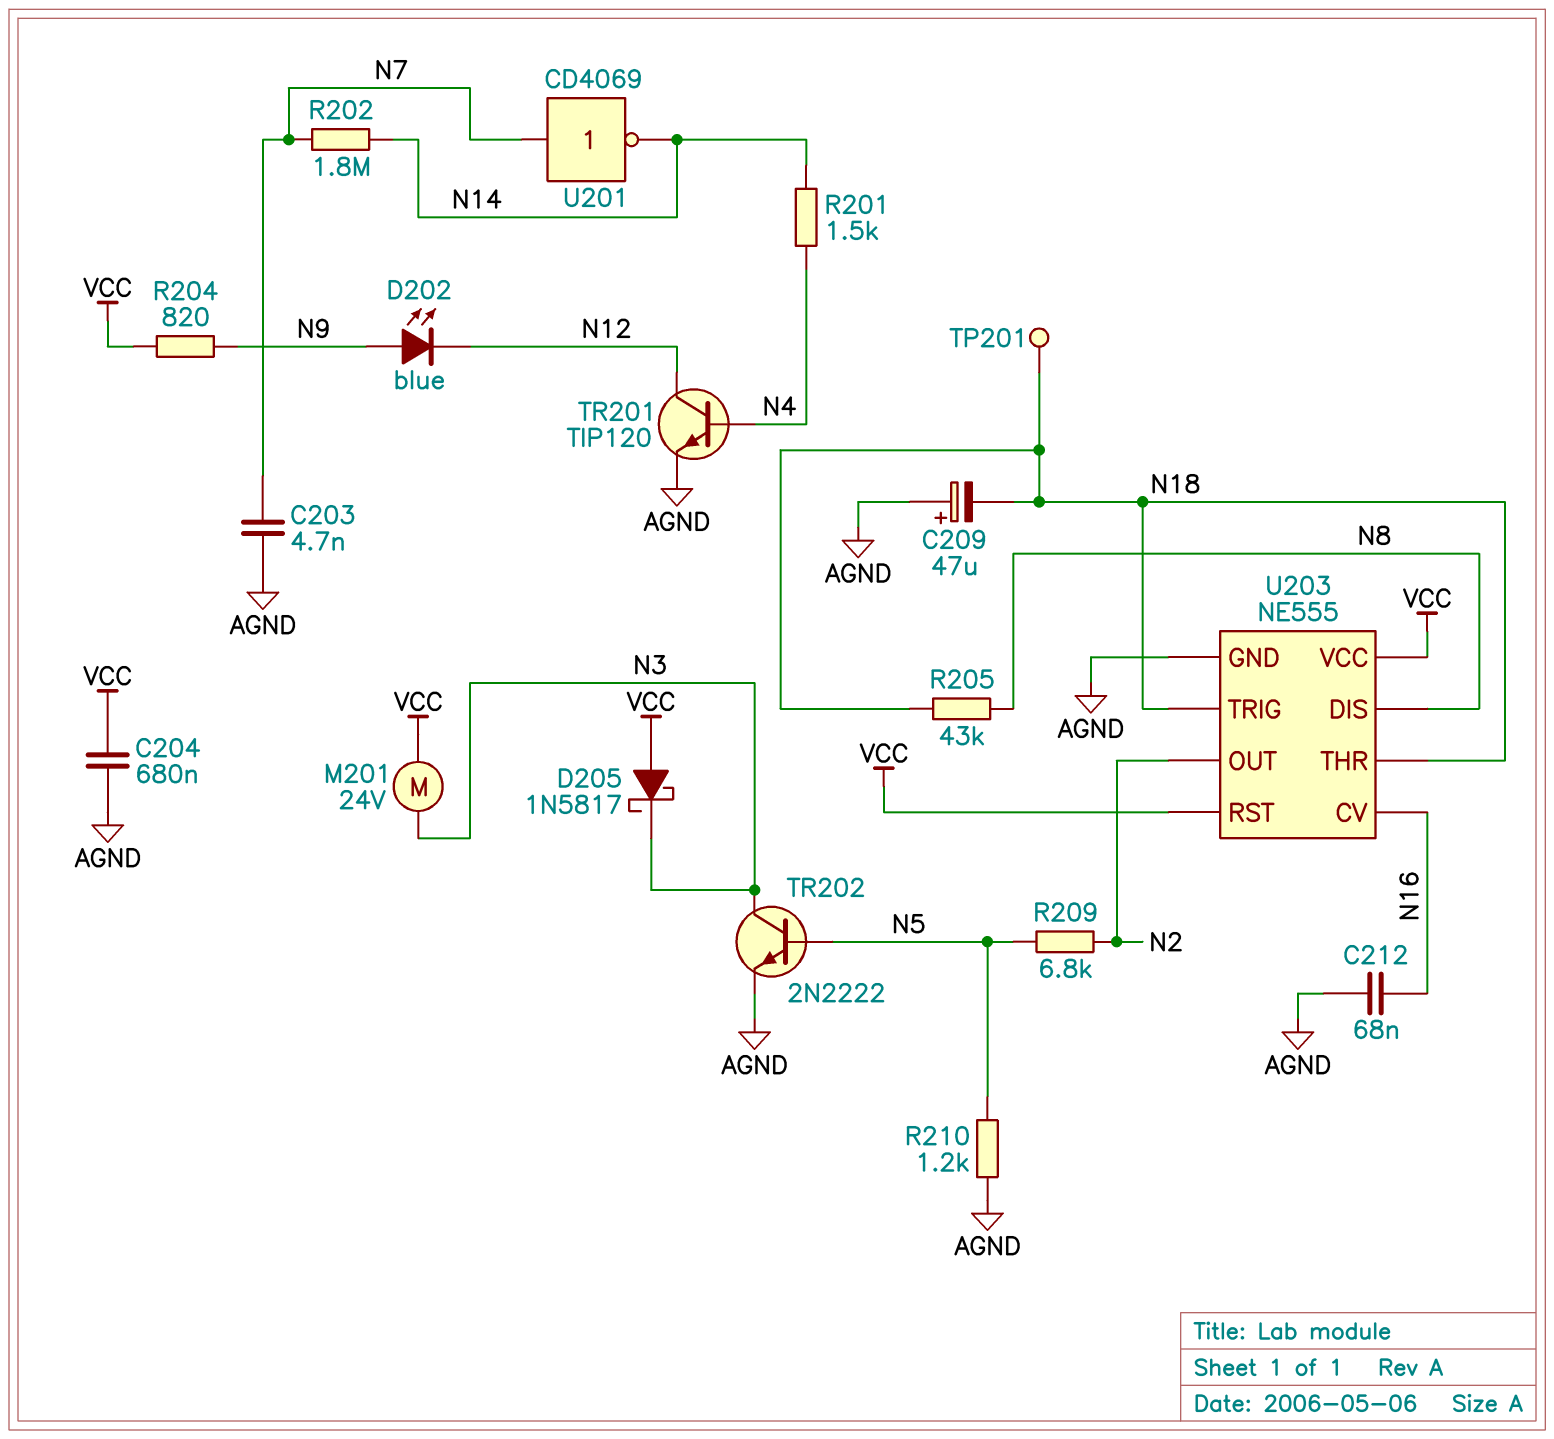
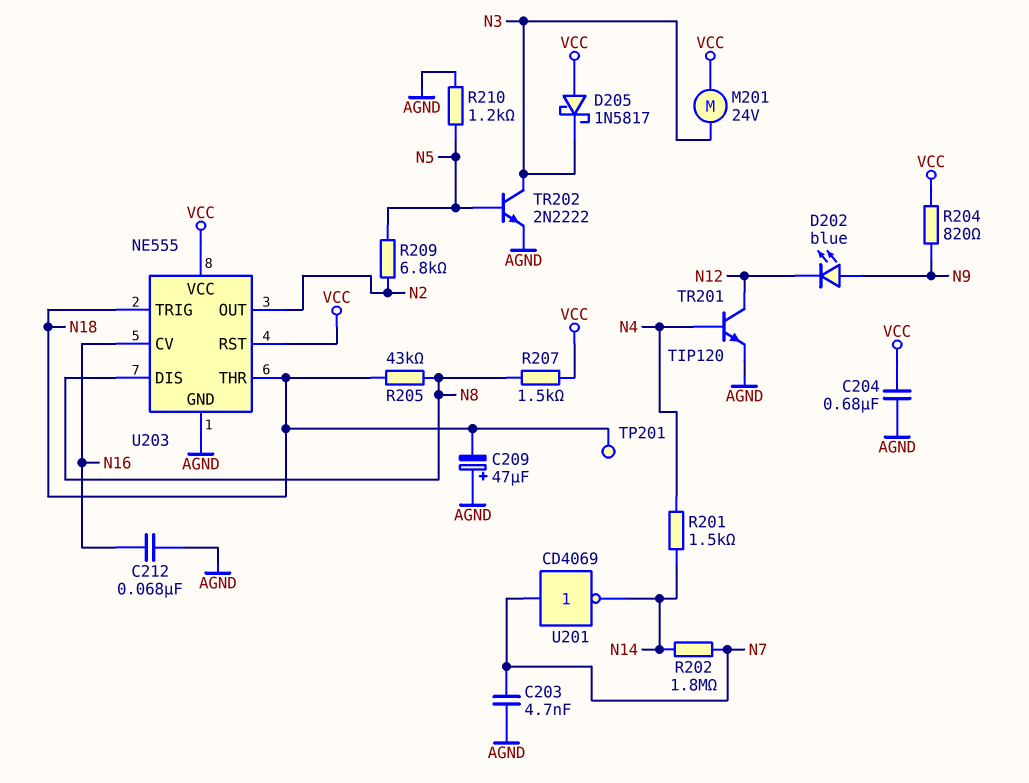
R207: none -> 1.5k (N8, VCC)

